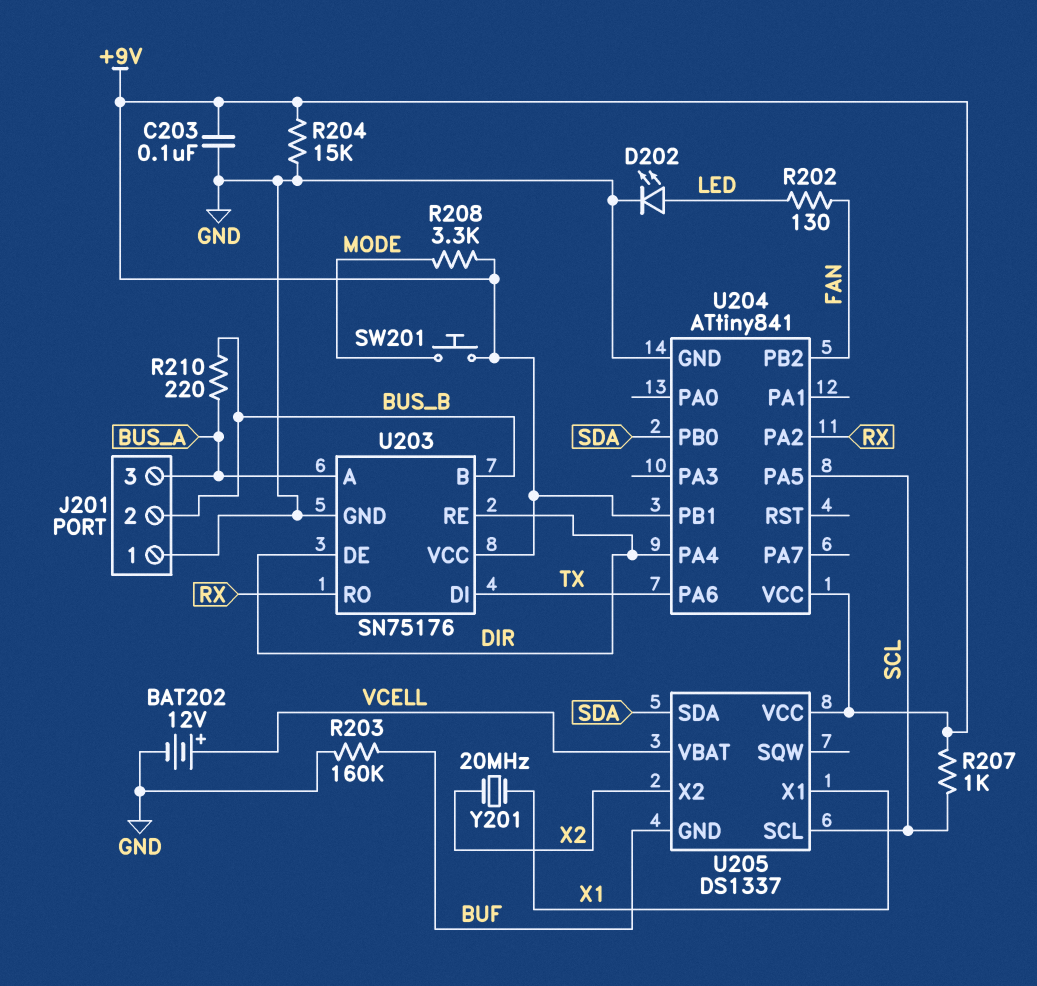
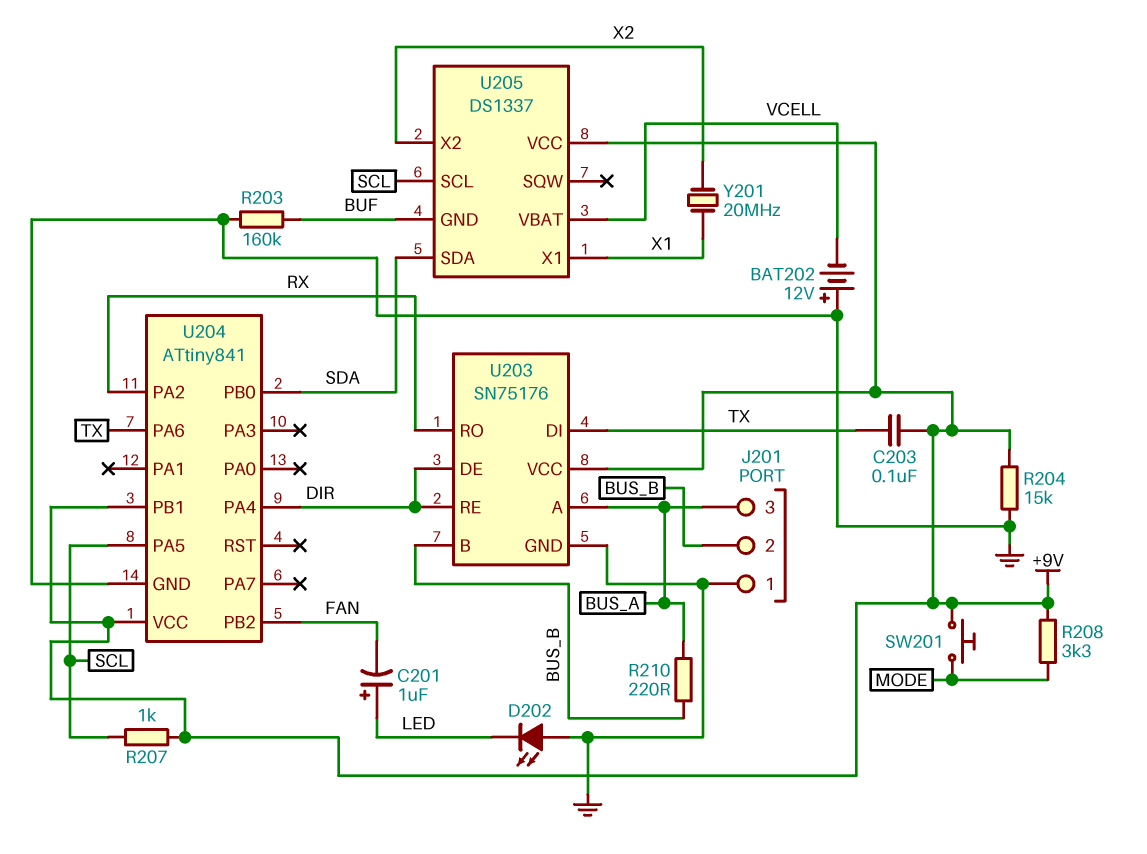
BAT202: 12V (plus VCELL, minus GND) -> 12V (plus GND, minus VCELL)
C201: none -> 1uF (plus LED, minus FAN)
C203: 100nF (+9V, GND) -> 100nF (+9V, TX)
D202: LED (A LED, K GND) -> LED (A GND, K LED)
R202: 130 (FAN, LED) -> none

